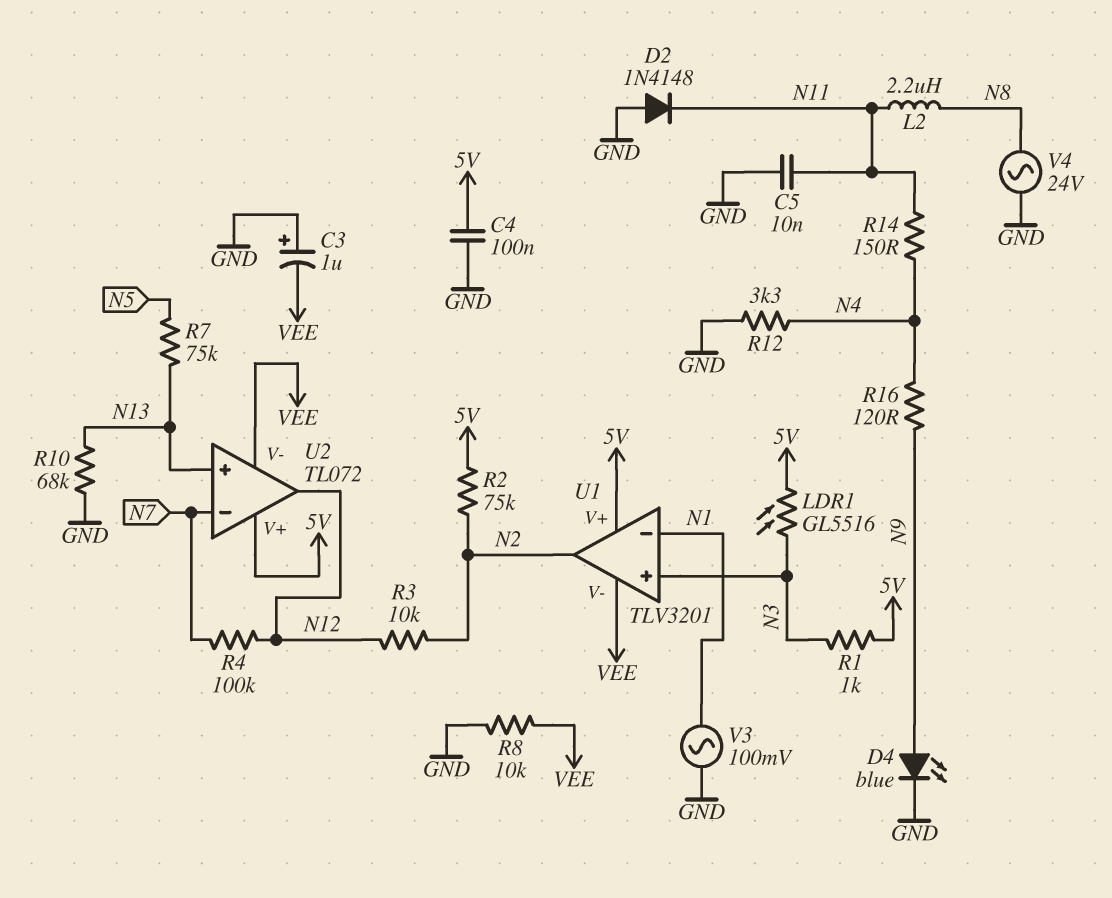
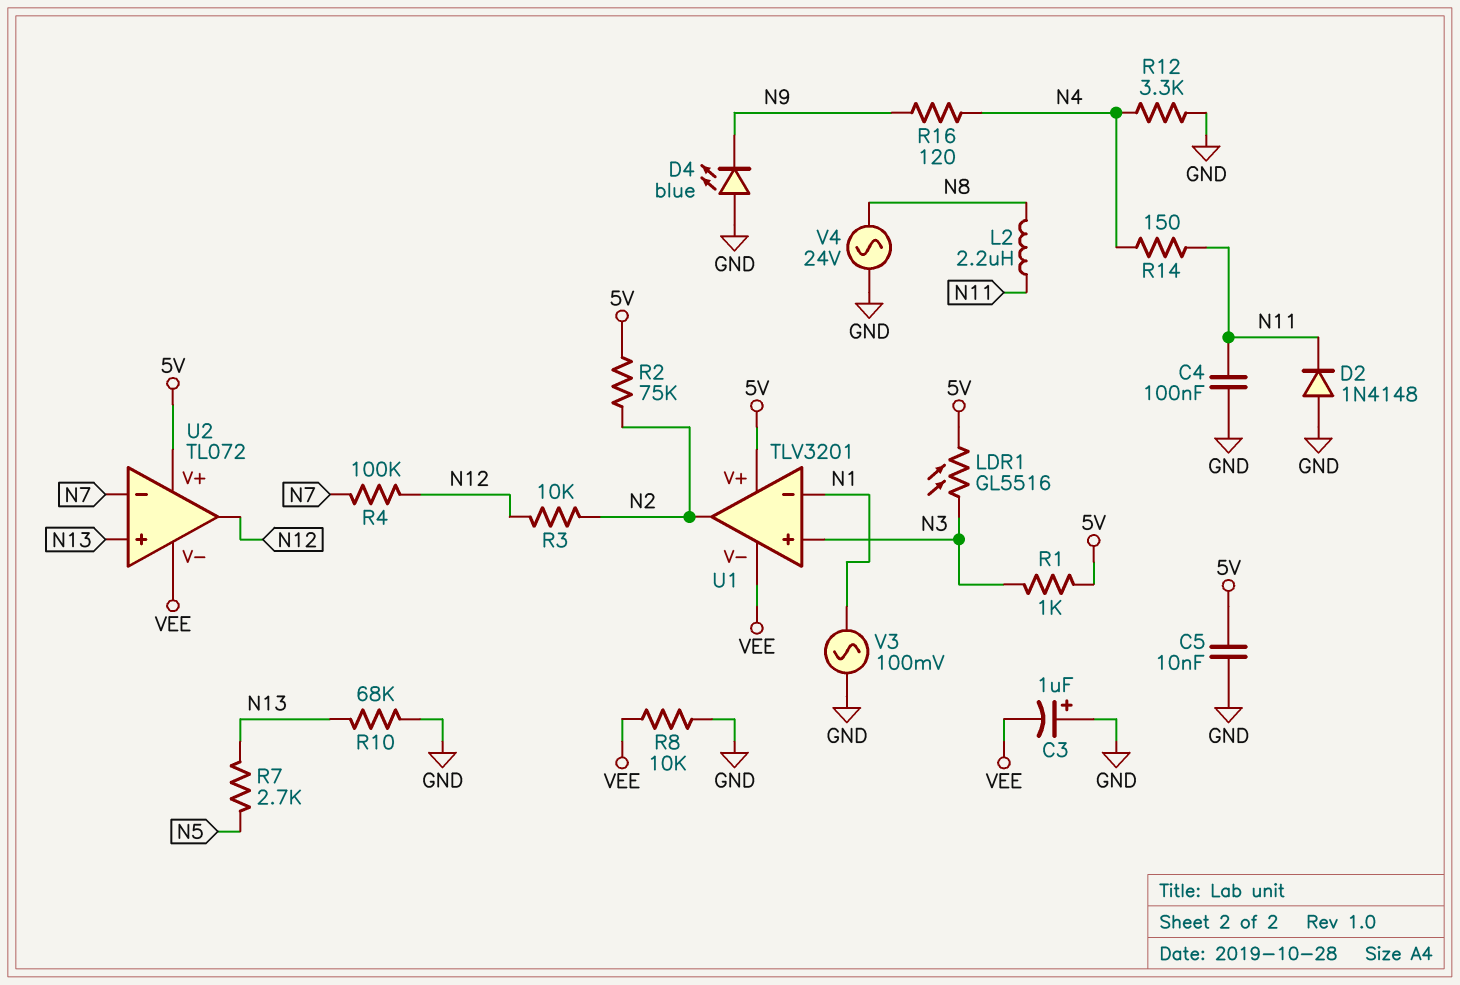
C4: 100nF (5V, GND) -> 100nF (GND, N11)
C5: 10nF (GND, N11) -> 10nF (5V, GND)
D4: LED blue (A N9, K GND) -> LED blue (A GND, K N9)
R7: 75k (N5, N13) -> 2.7k (N5, N13)

